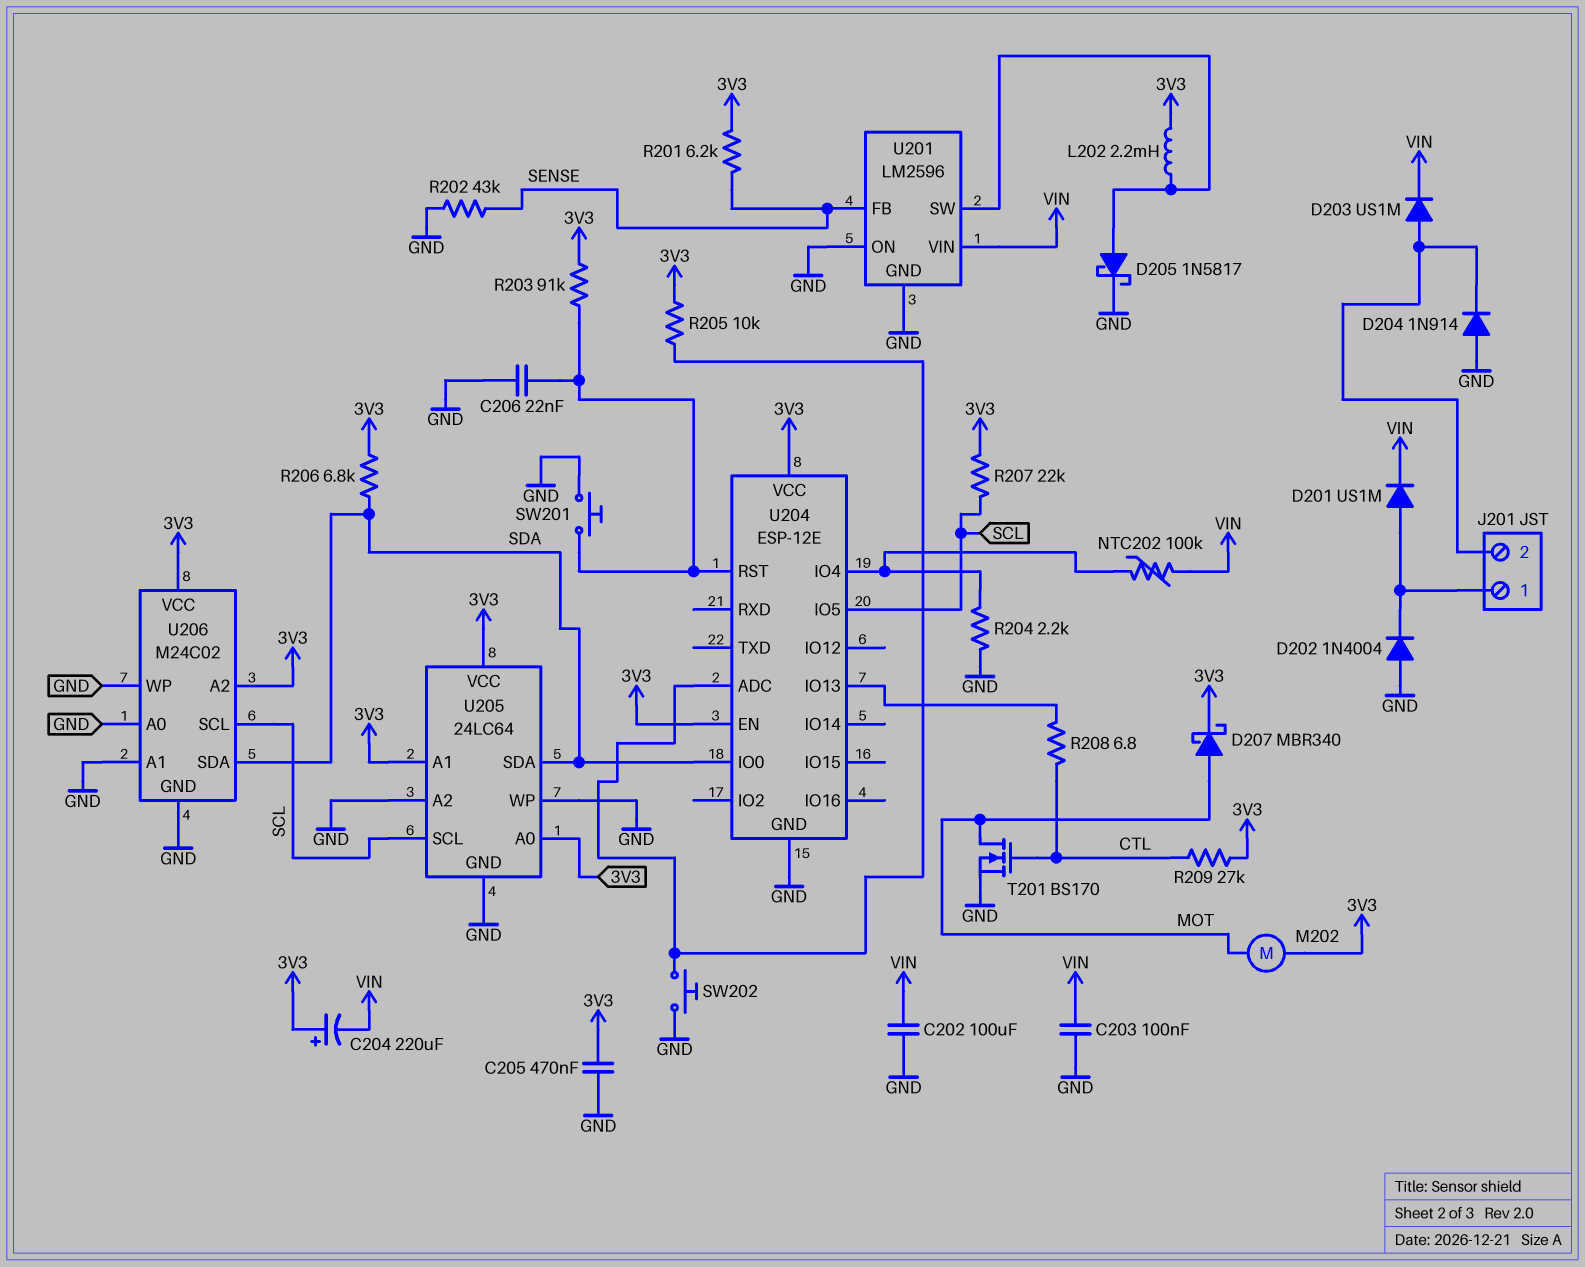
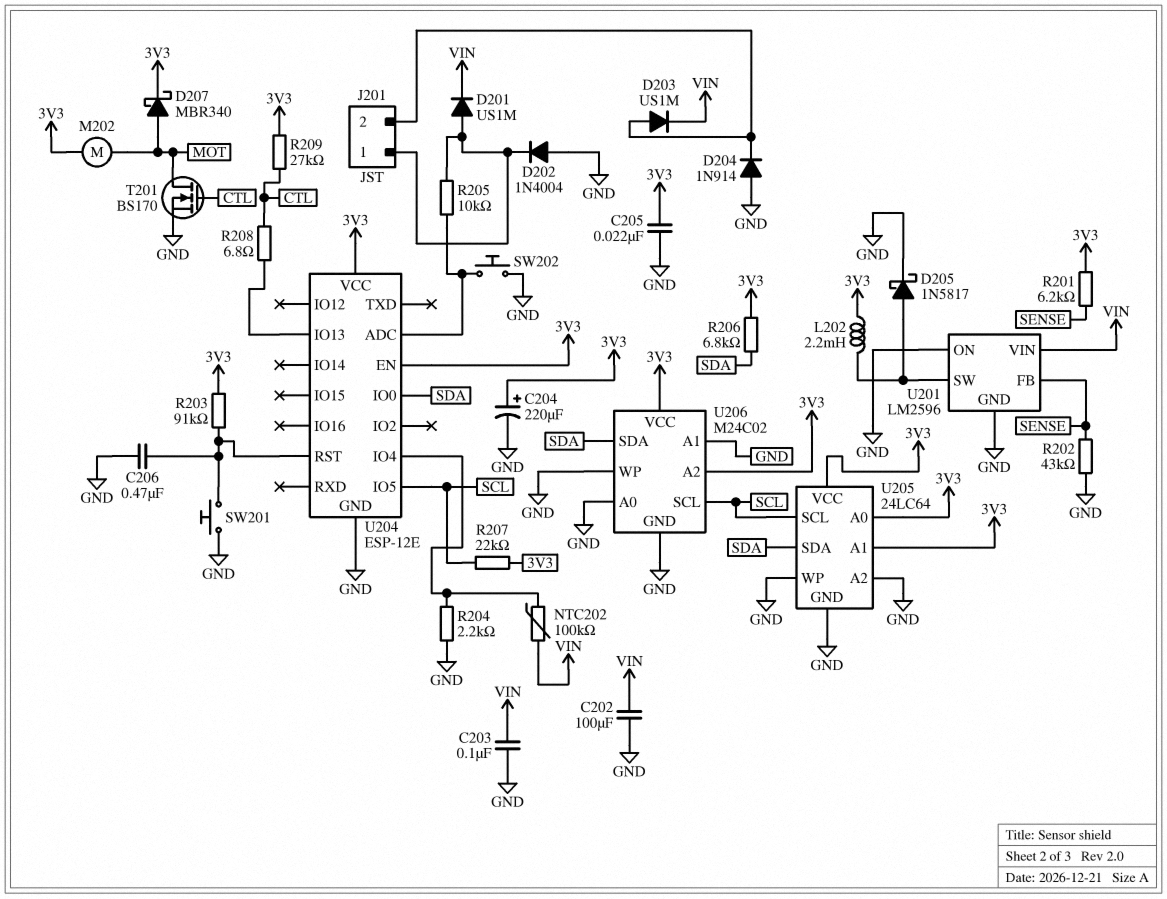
C204: 220uF (plus 3V3, minus VIN) -> 220uF (plus 3V3, minus GND)
C205: 470nF (3V3, GND) -> 22nF (3V3, GND)
C206: 22nF (GND, U204/RST) -> 470nF (GND, U204/RST)
R205: 10k (3V3, U204/ADC) -> 10k (J201/1, U204/ADC)

